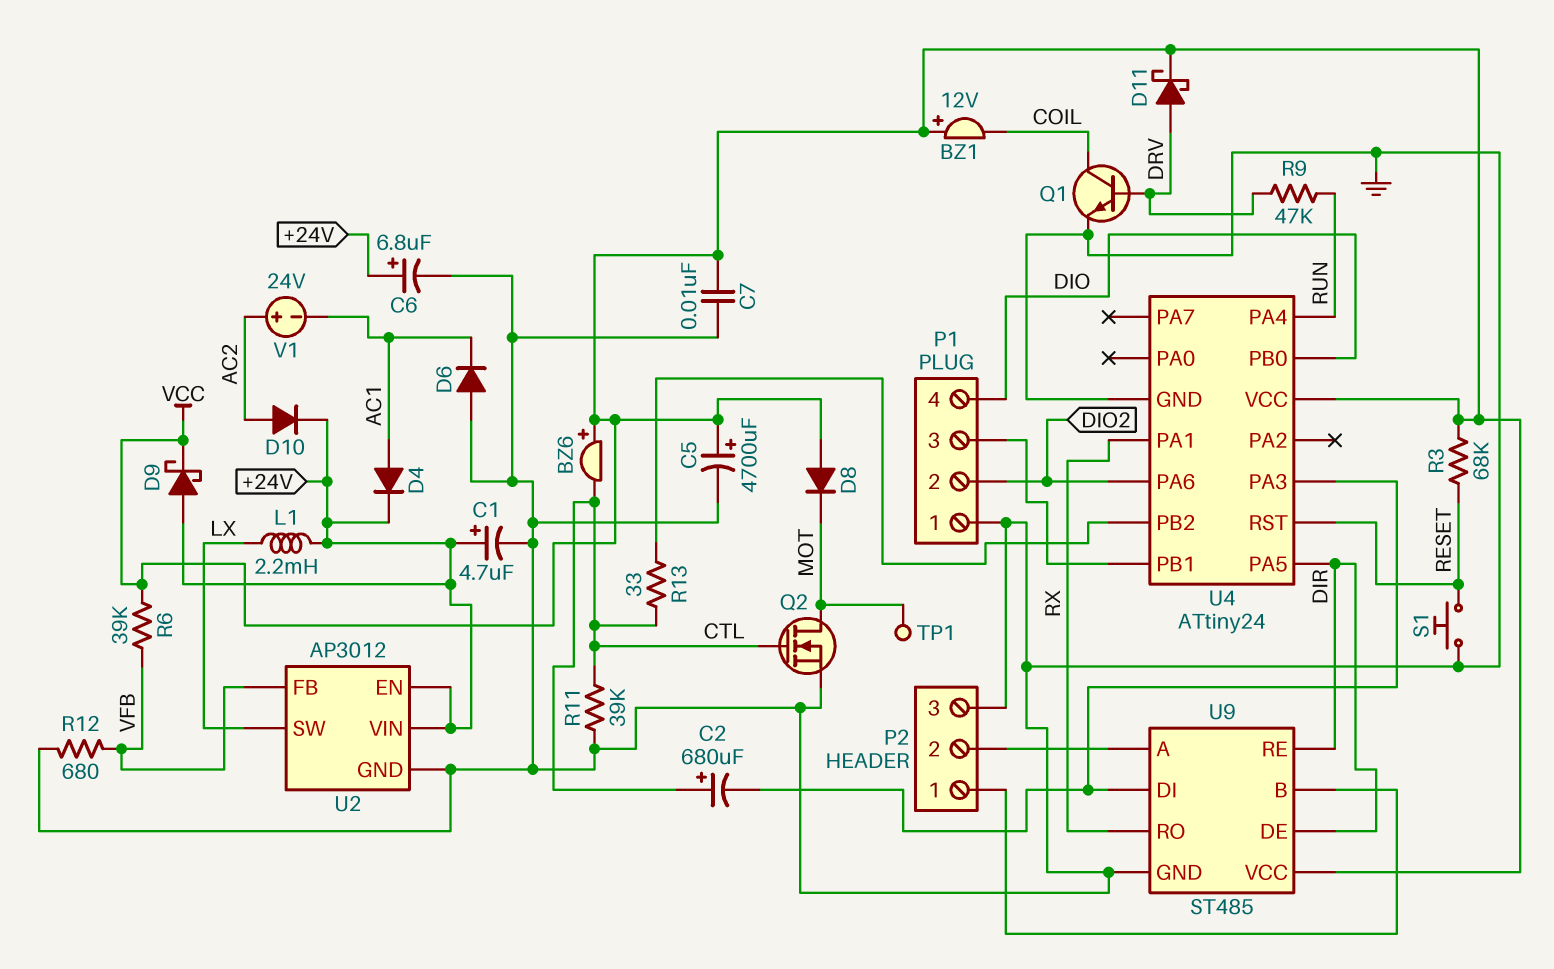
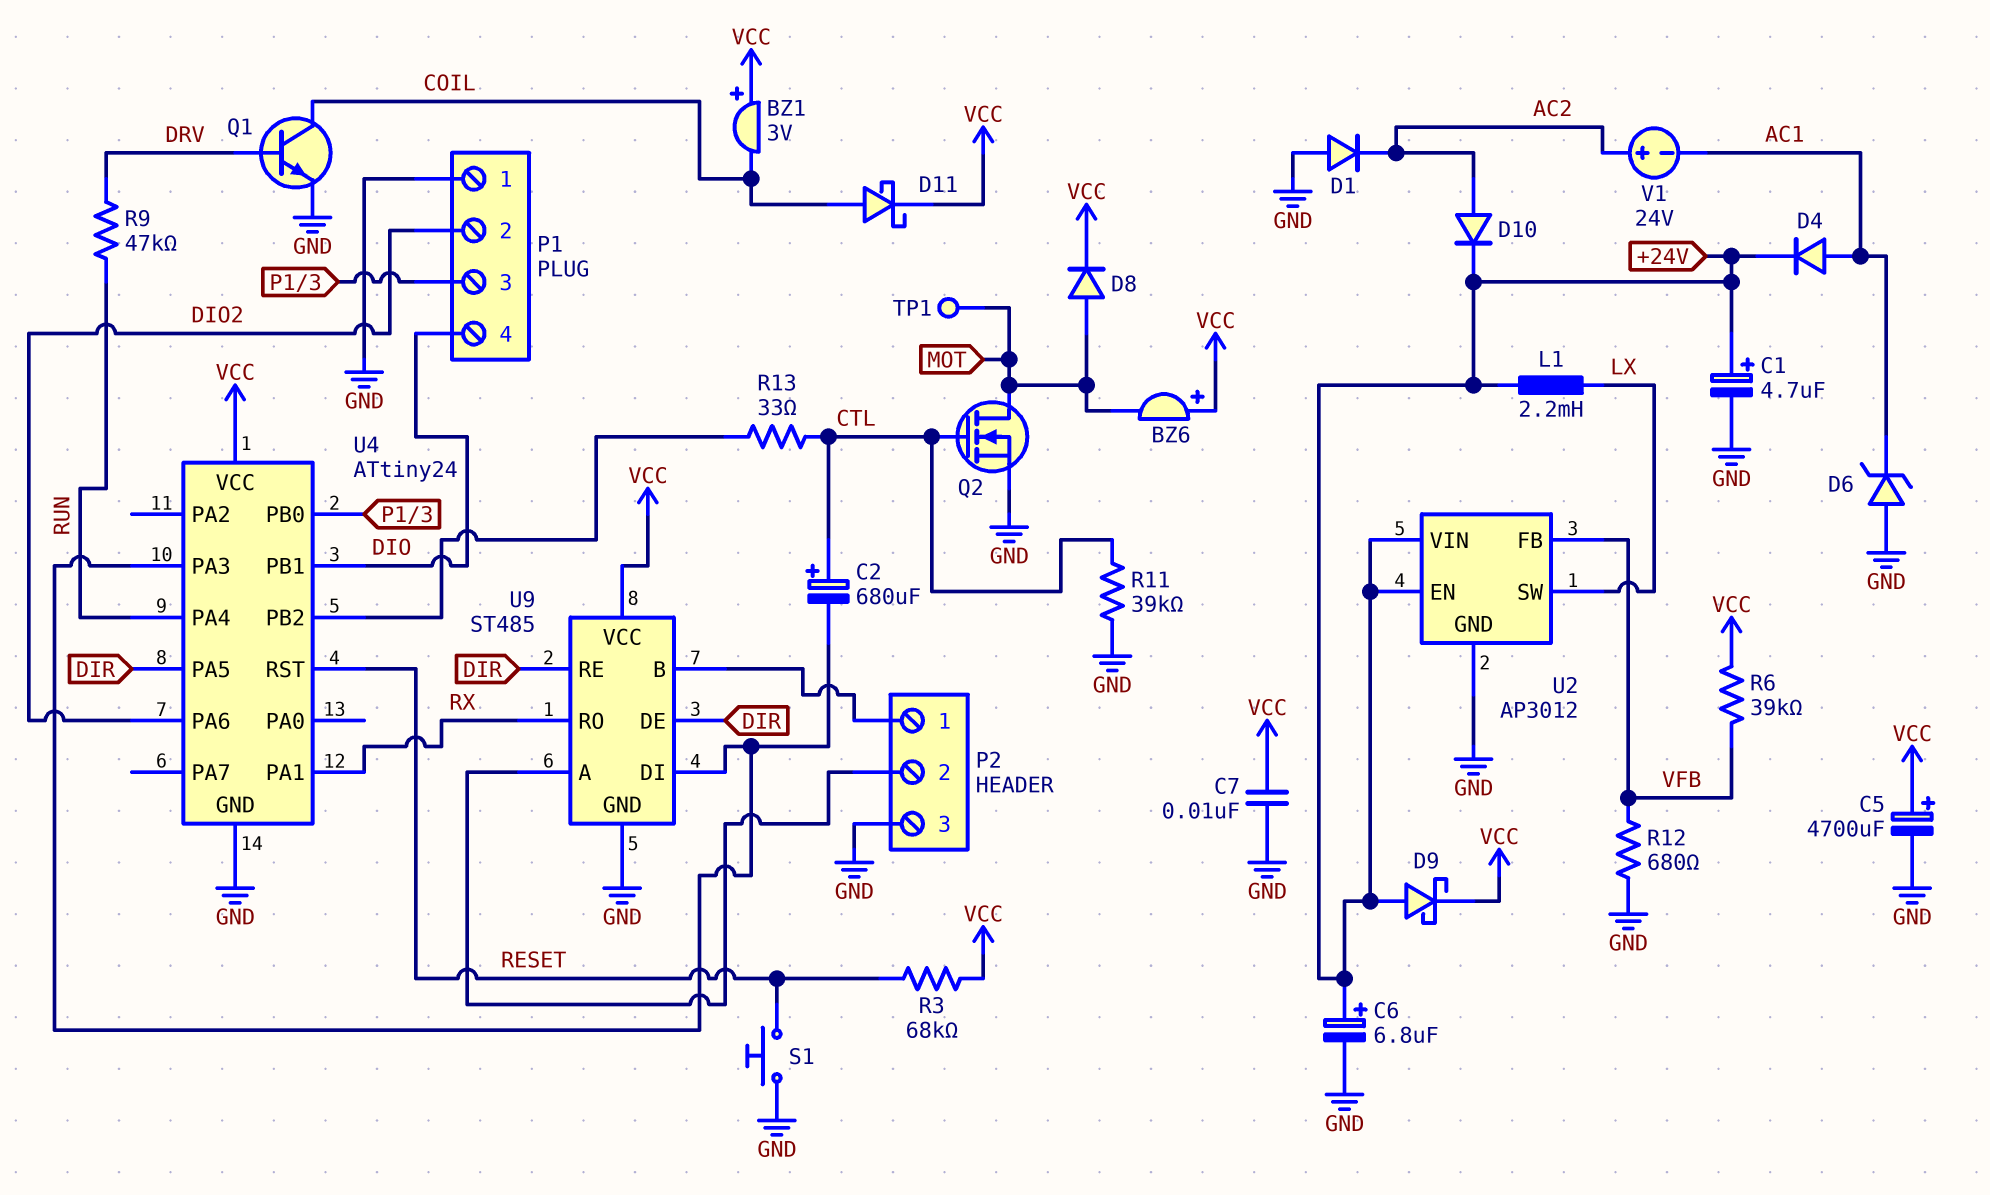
BZ1: buzzer 12V (plus VCC, minus COIL) -> buzzer 3V (plus VCC, minus COIL)
BZ6: buzzer (plus VCC, minus CTL) -> buzzer (plus VCC, minus MOT)
D1: none -> diode (A GND, K AC2)
D6: diode (A GND, K AC1) -> zener (A GND, K AC1)
D8: diode (A VCC, K MOT) -> diode (A MOT, K VCC)
D11: schottky (A DRV, K VCC) -> schottky (A COIL, K VCC)
U4 pin PB0: DIO -> P1/3
U4 pin PB1: P1/3 -> DIO

